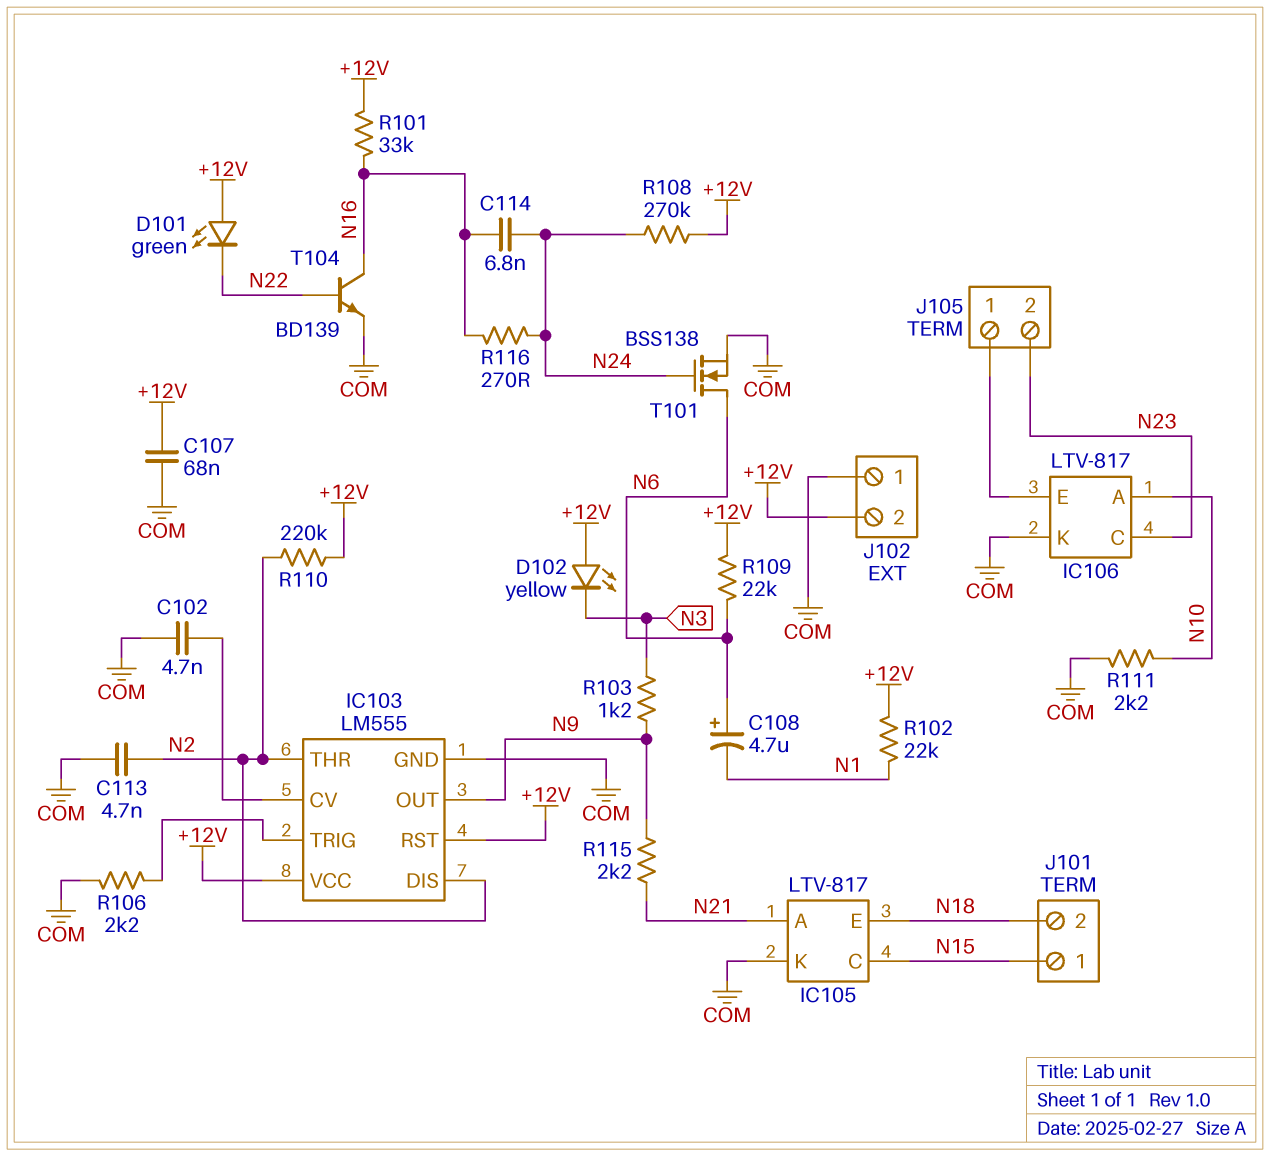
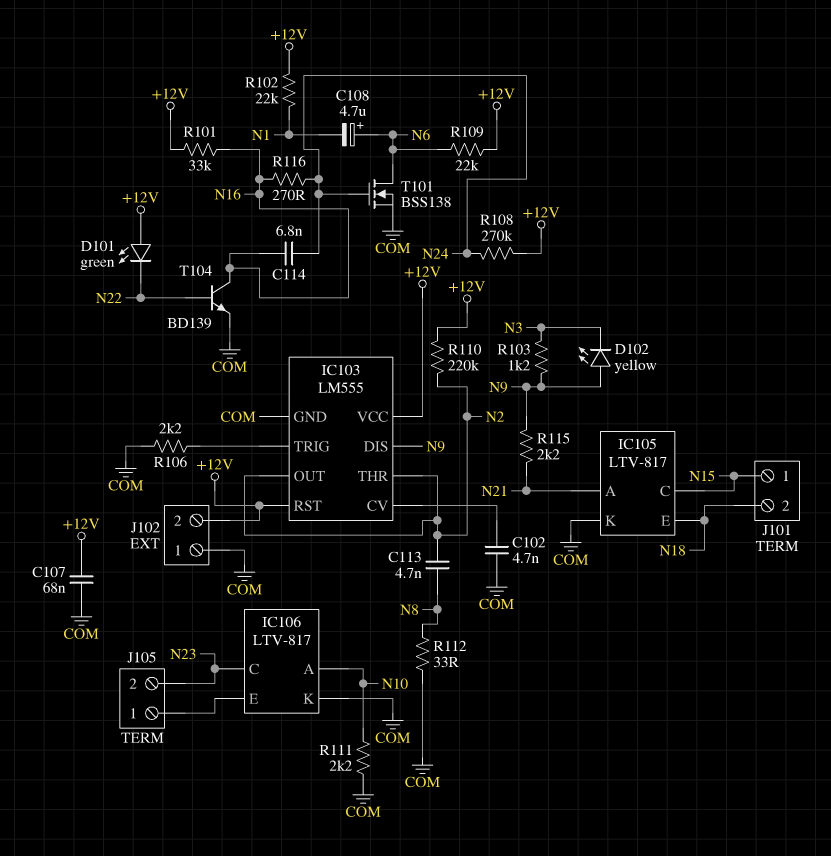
C113: 4.7nF (COM, N2) -> 4.7nF (N2, N8)
D102: LED yellow (A +12V, K N3) -> LED yellow (A N9, K N3)
IC103 pin DIS: N2 -> N9
IC103 pin OUT: N9 -> N2
R112: none -> 33 (COM, N8)

